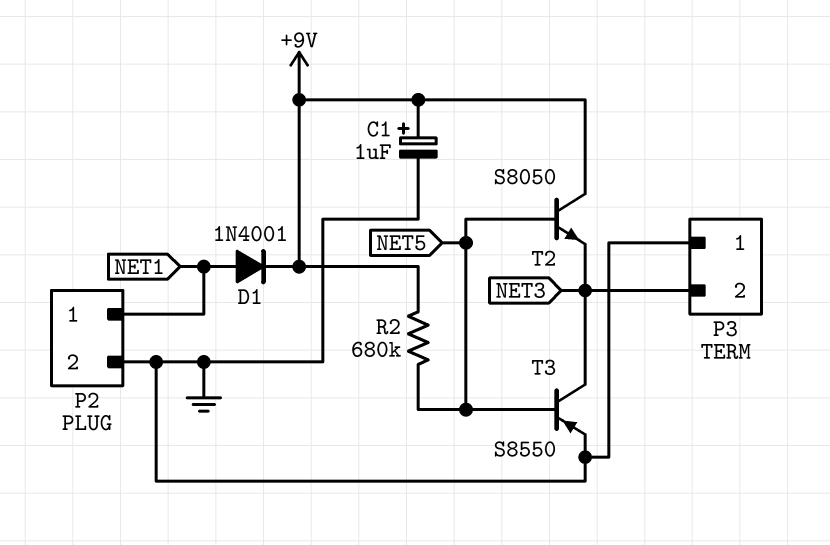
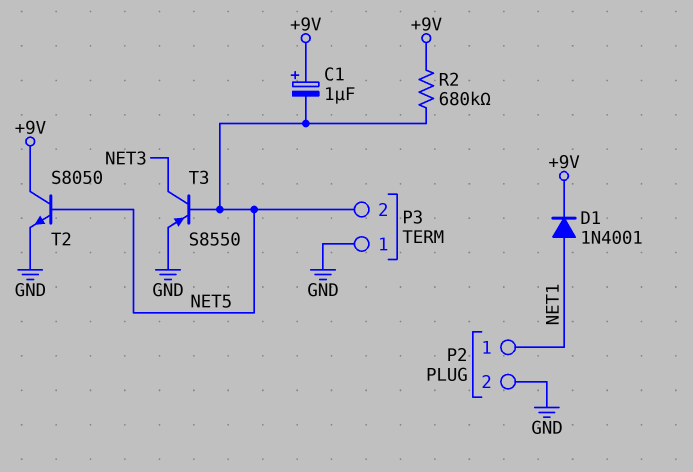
C1: 1uF (plus +9V, minus GND) -> 1uF (plus +9V, minus NET5)
P3 pin 2: NET3 -> NET5
T2: NPN S8050 (B NET5, C +9V, E NET3) -> NPN S8050 (B NET5, C +9V, E GND)

